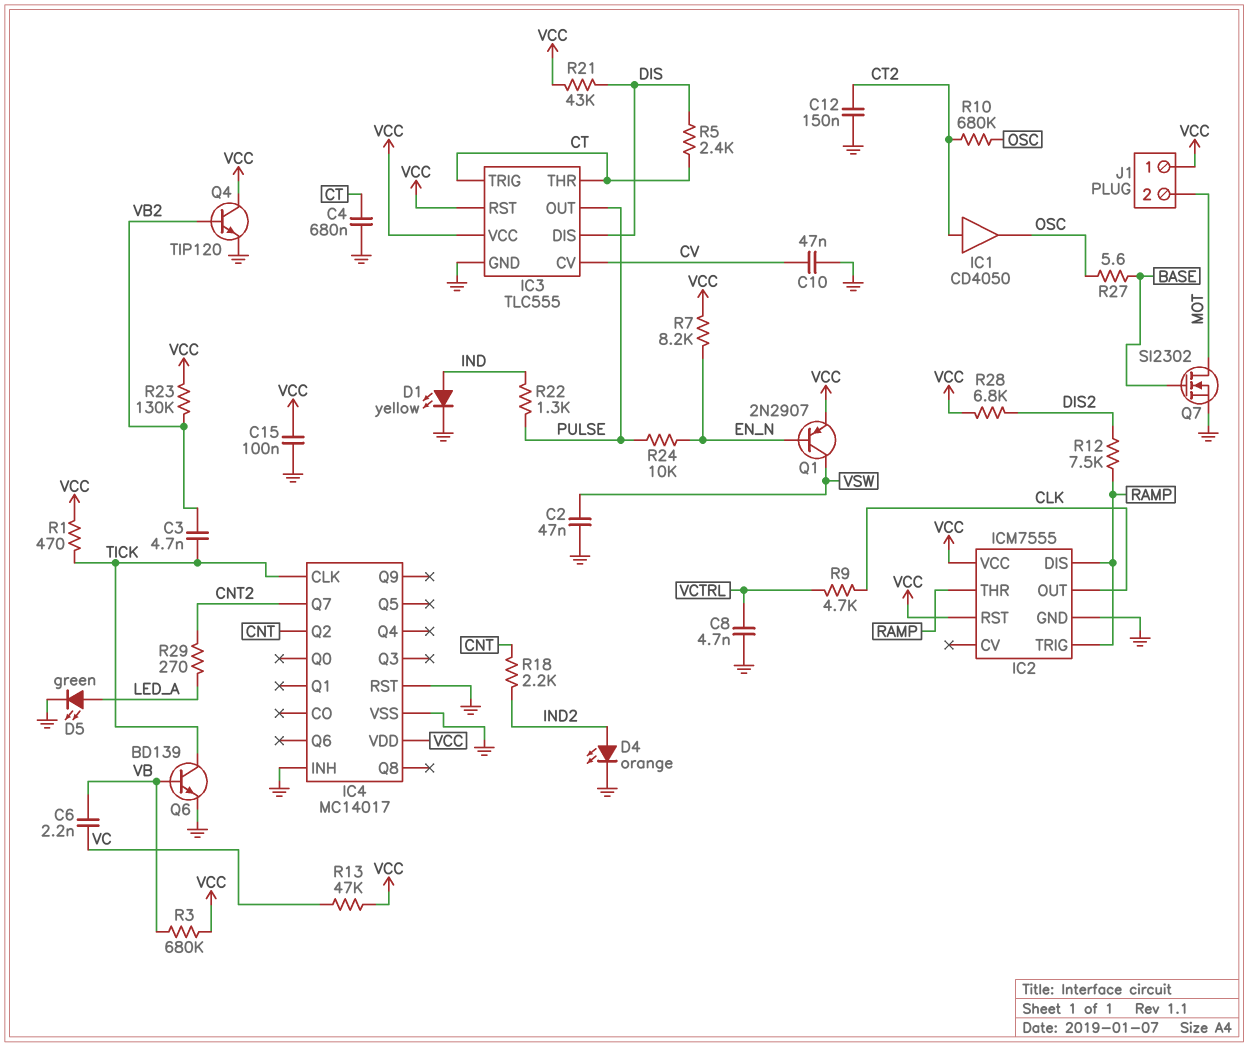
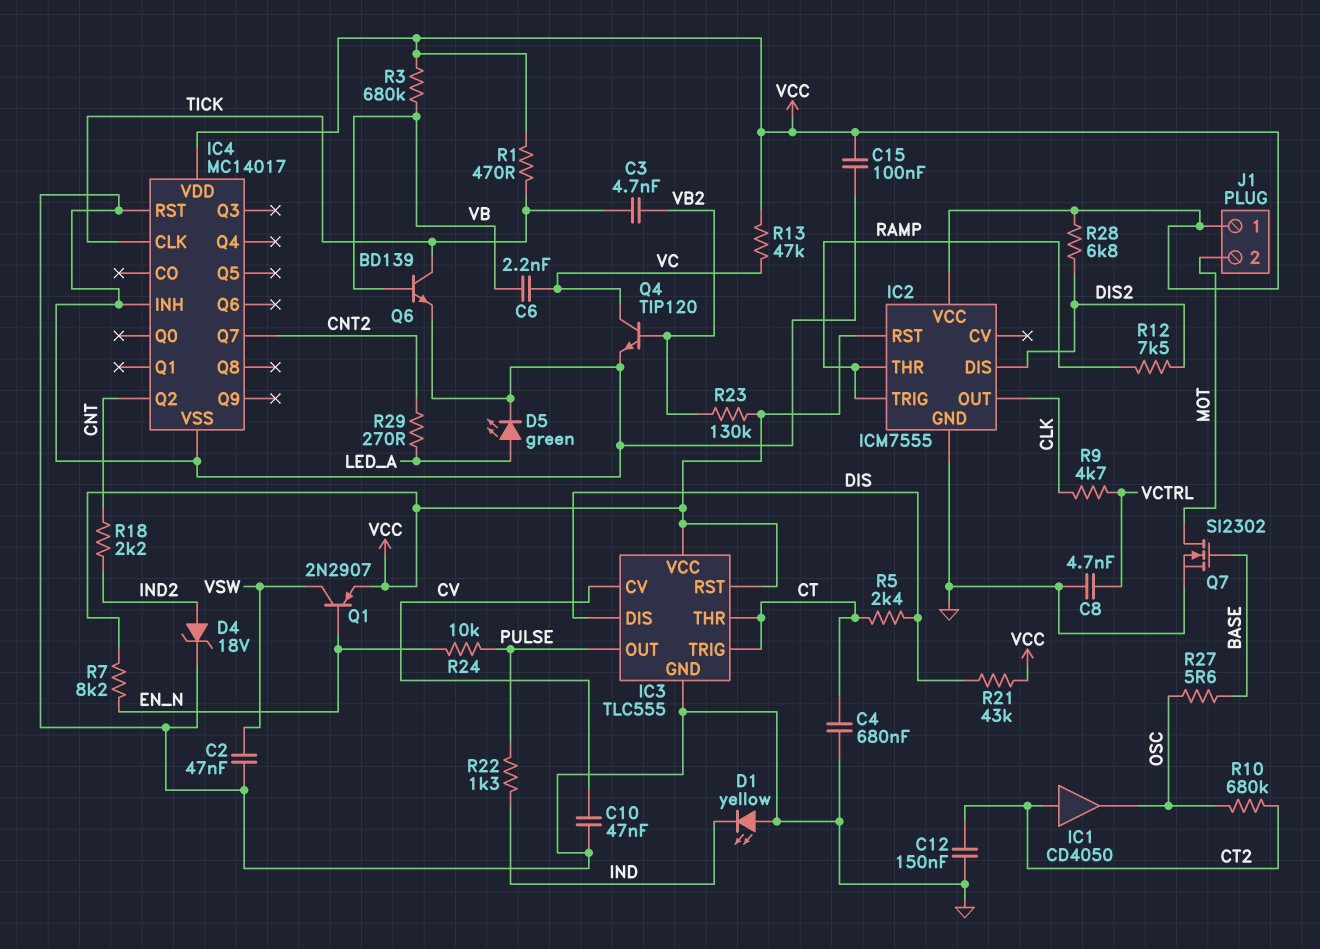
D1: LED yellow (A IND, K GND) -> LED yellow (A GND, K IND)
D4: LED orange (A IND2, K GND) -> zener 18V (A IND2, K GND)
IC2 pin DIS: RAMP -> DIS2
Q4: NPN TIP120 (B VB2, C VCC, E GND) -> NPN TIP120 (B VB2, C VC, E GND)

